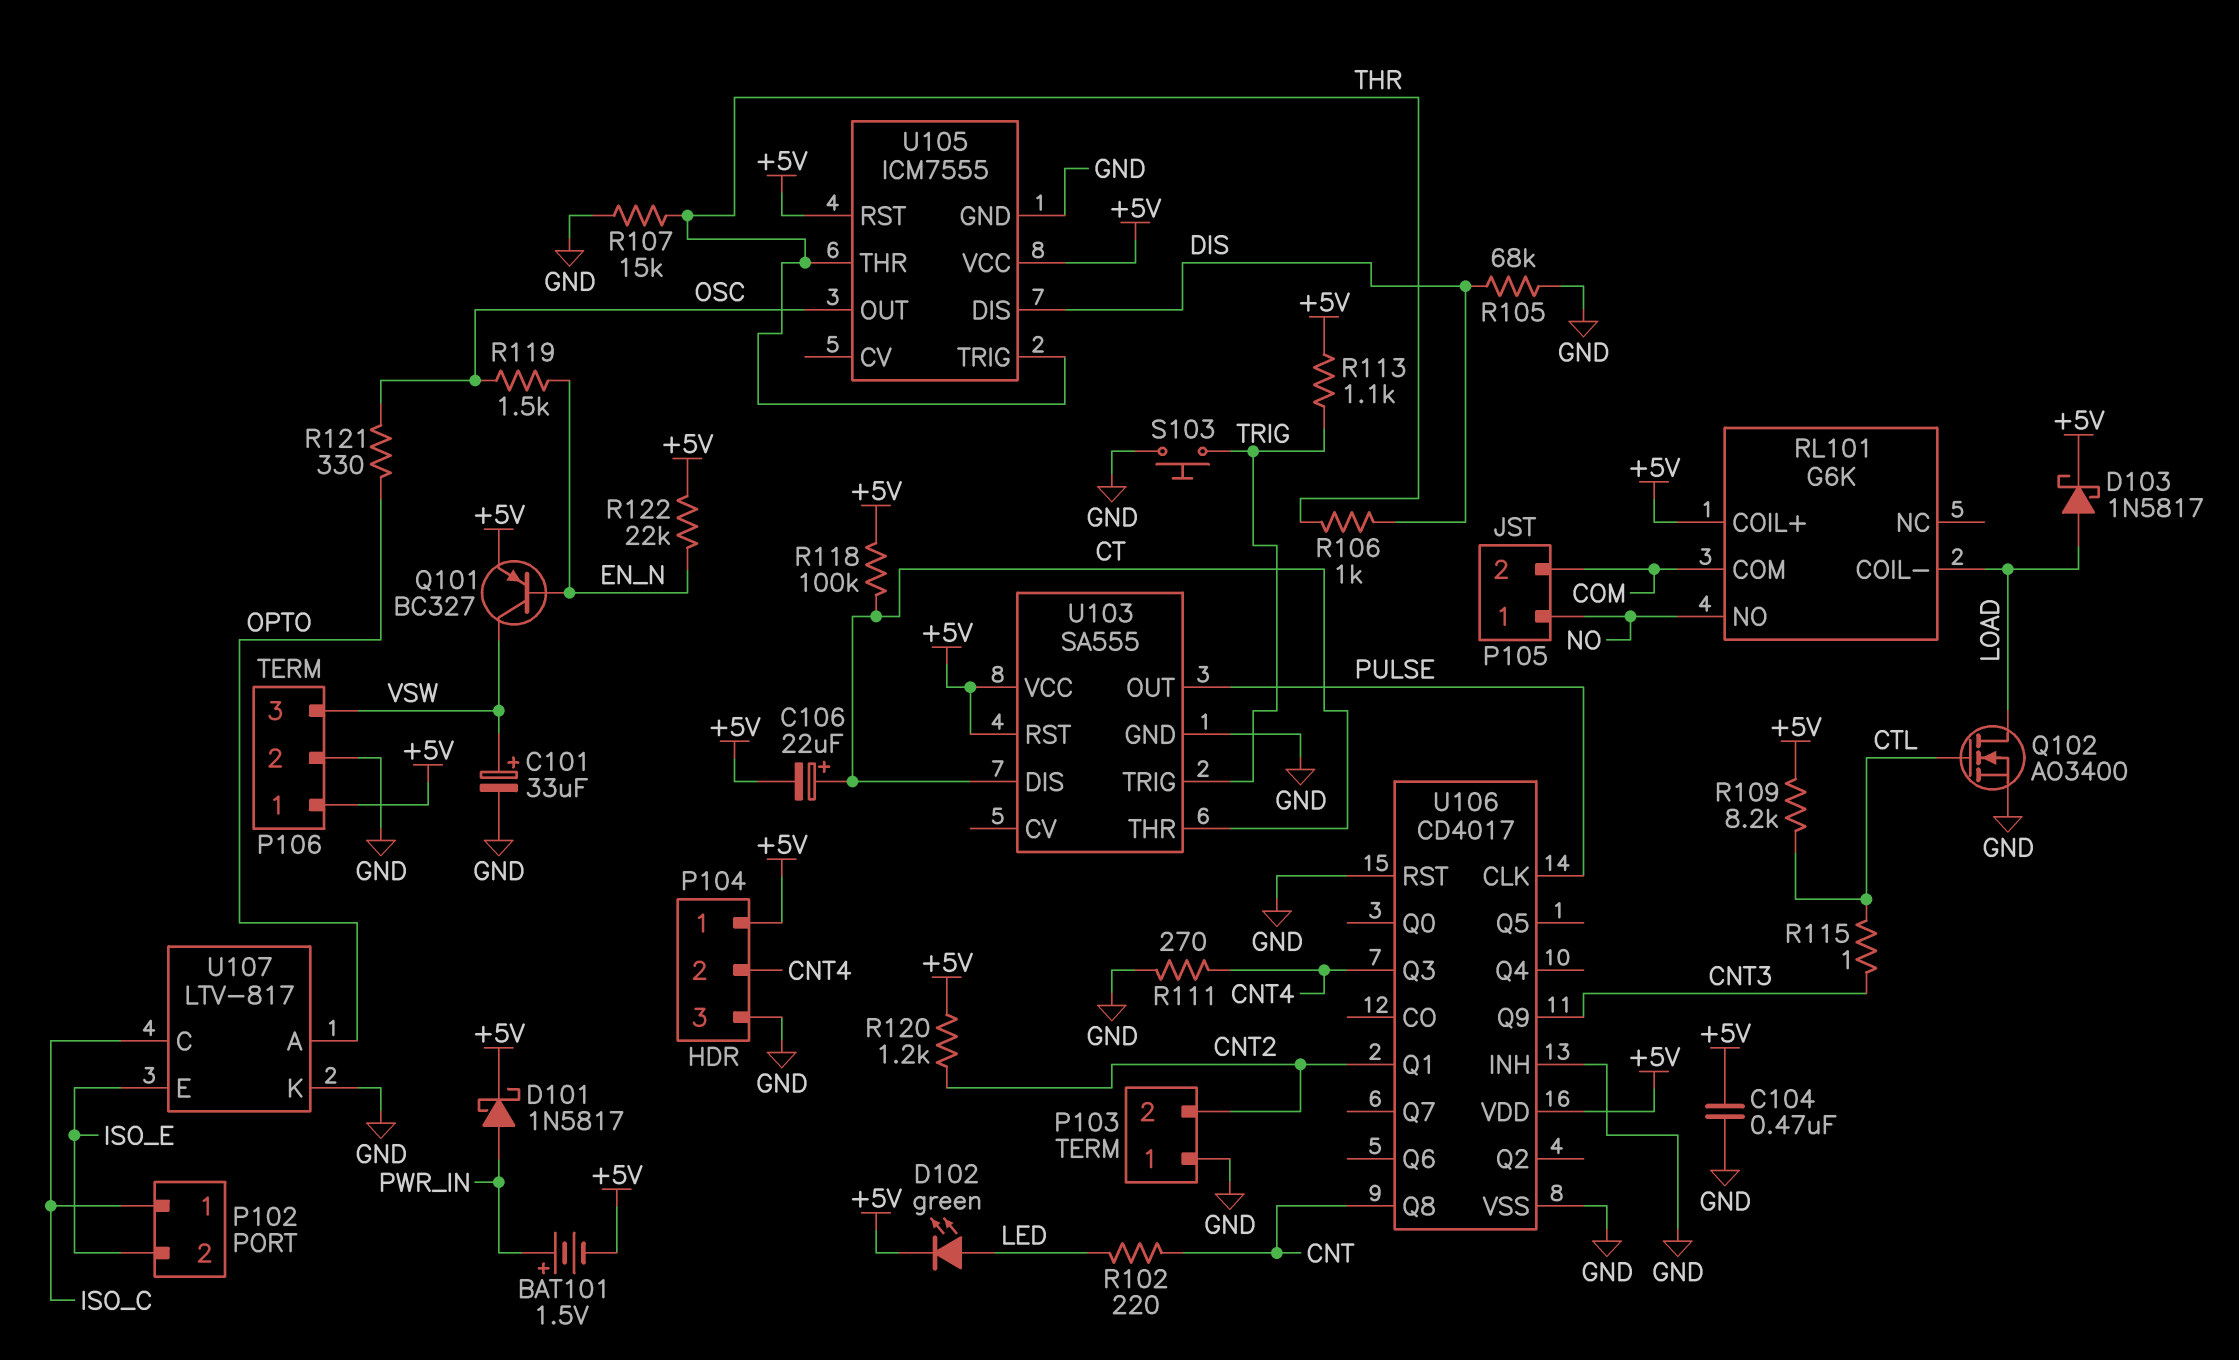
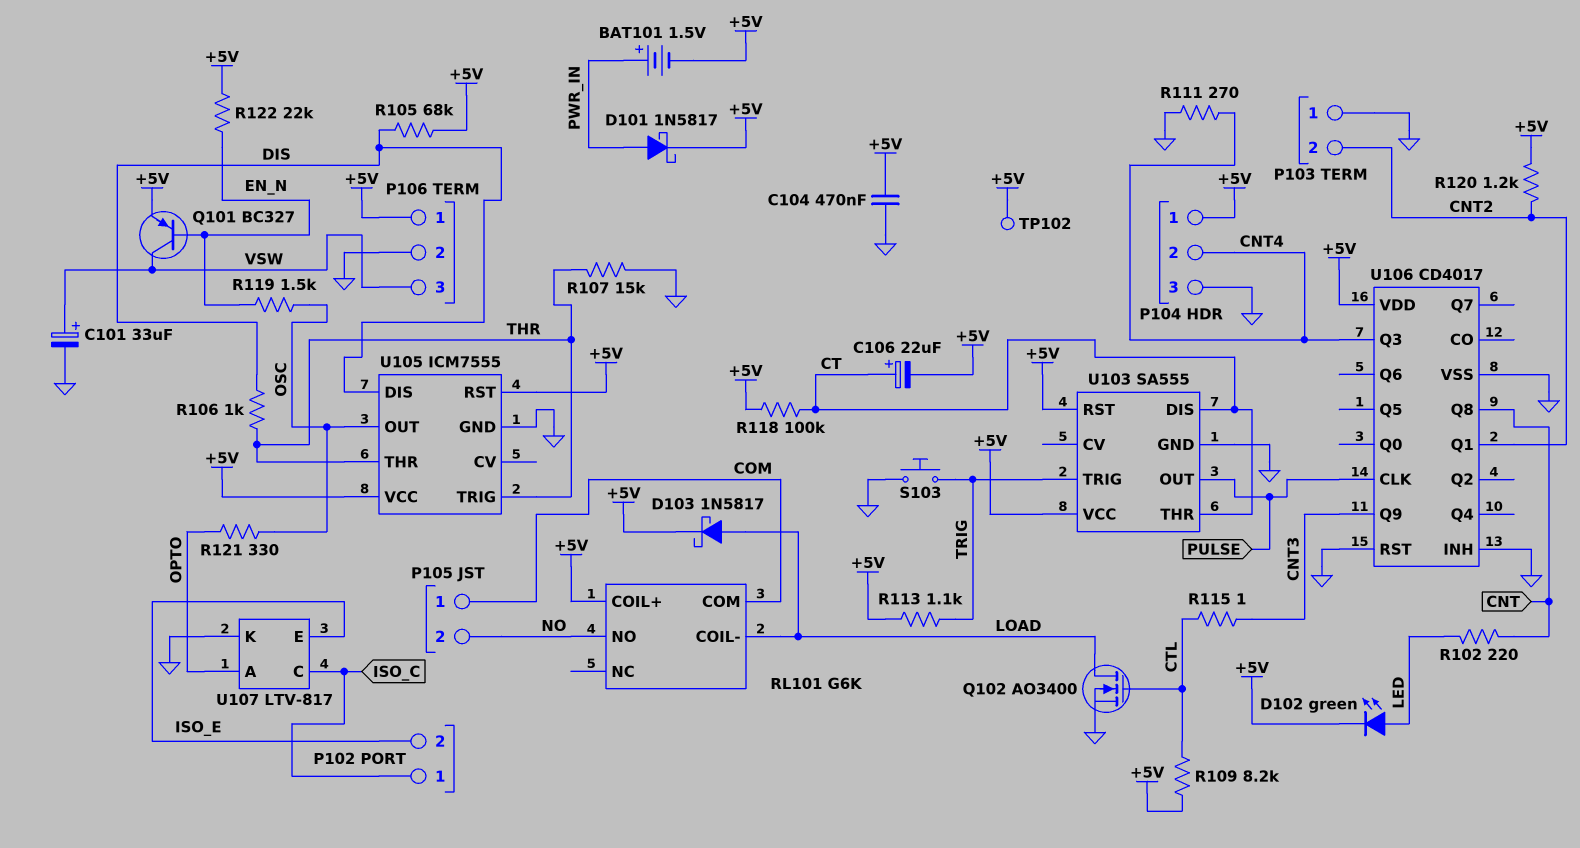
P105 pin 1: NO -> COM
P105 pin 2: COM -> NO
R105: 68k (DIS, GND) -> 68k (+5V, DIS)
TP102: none -> test point (+5V)

